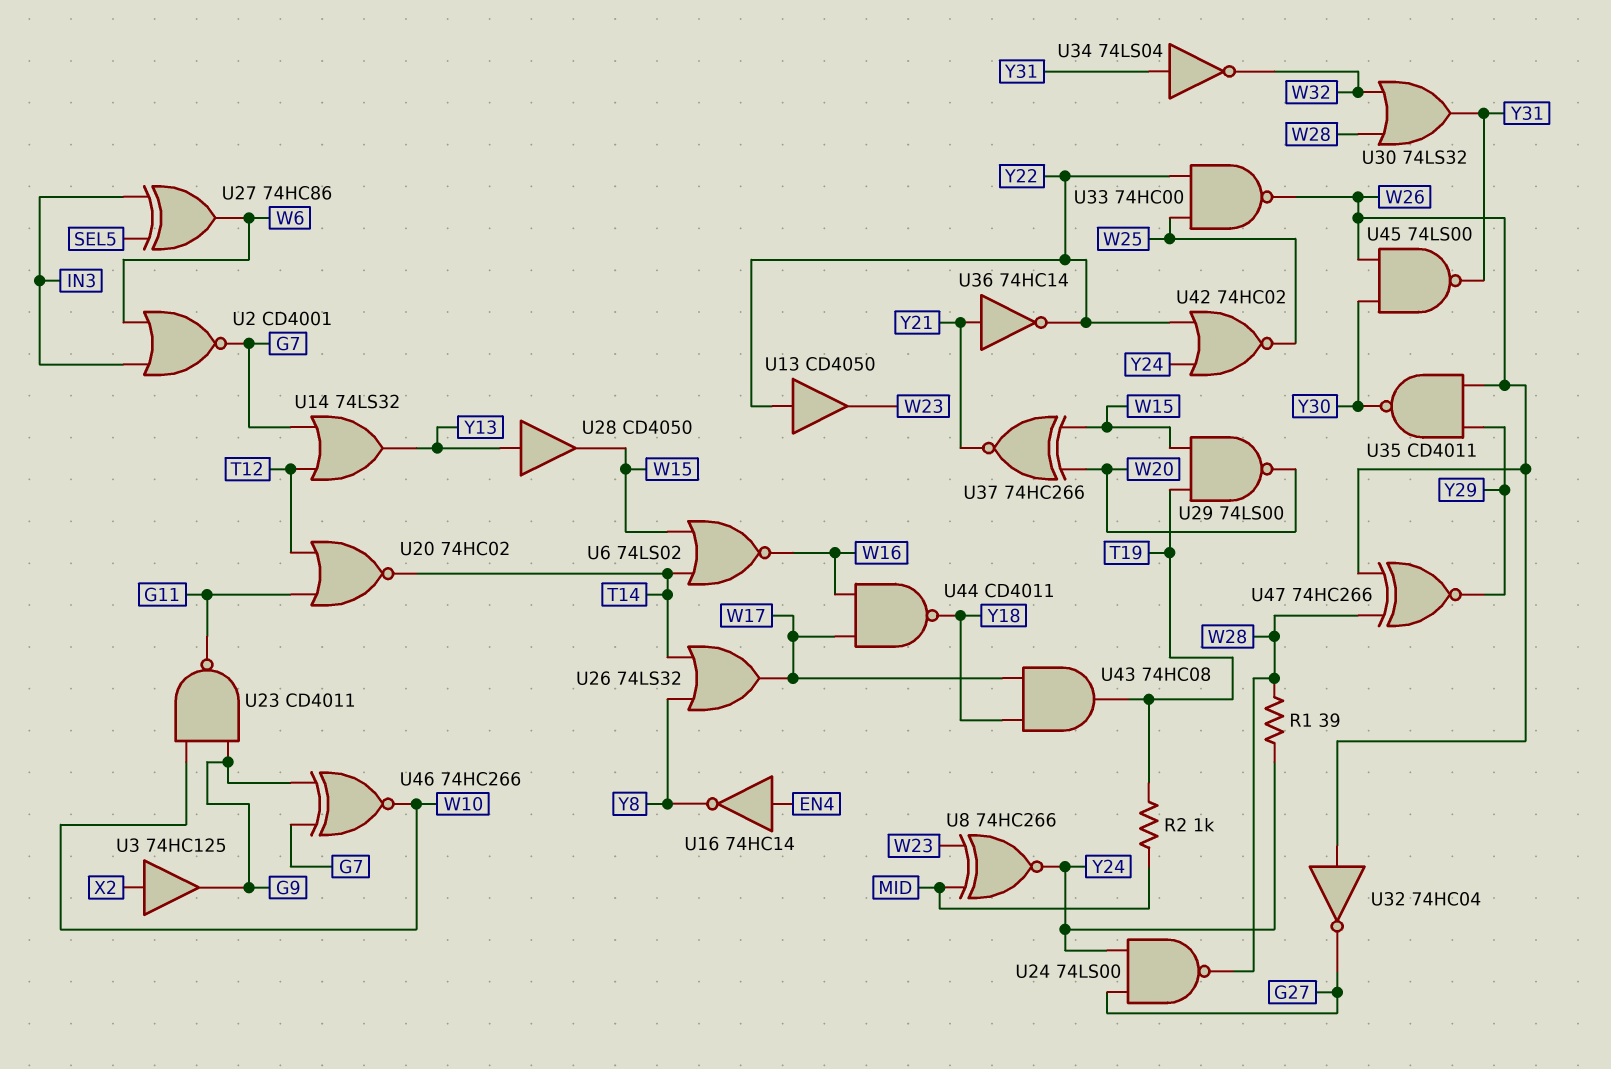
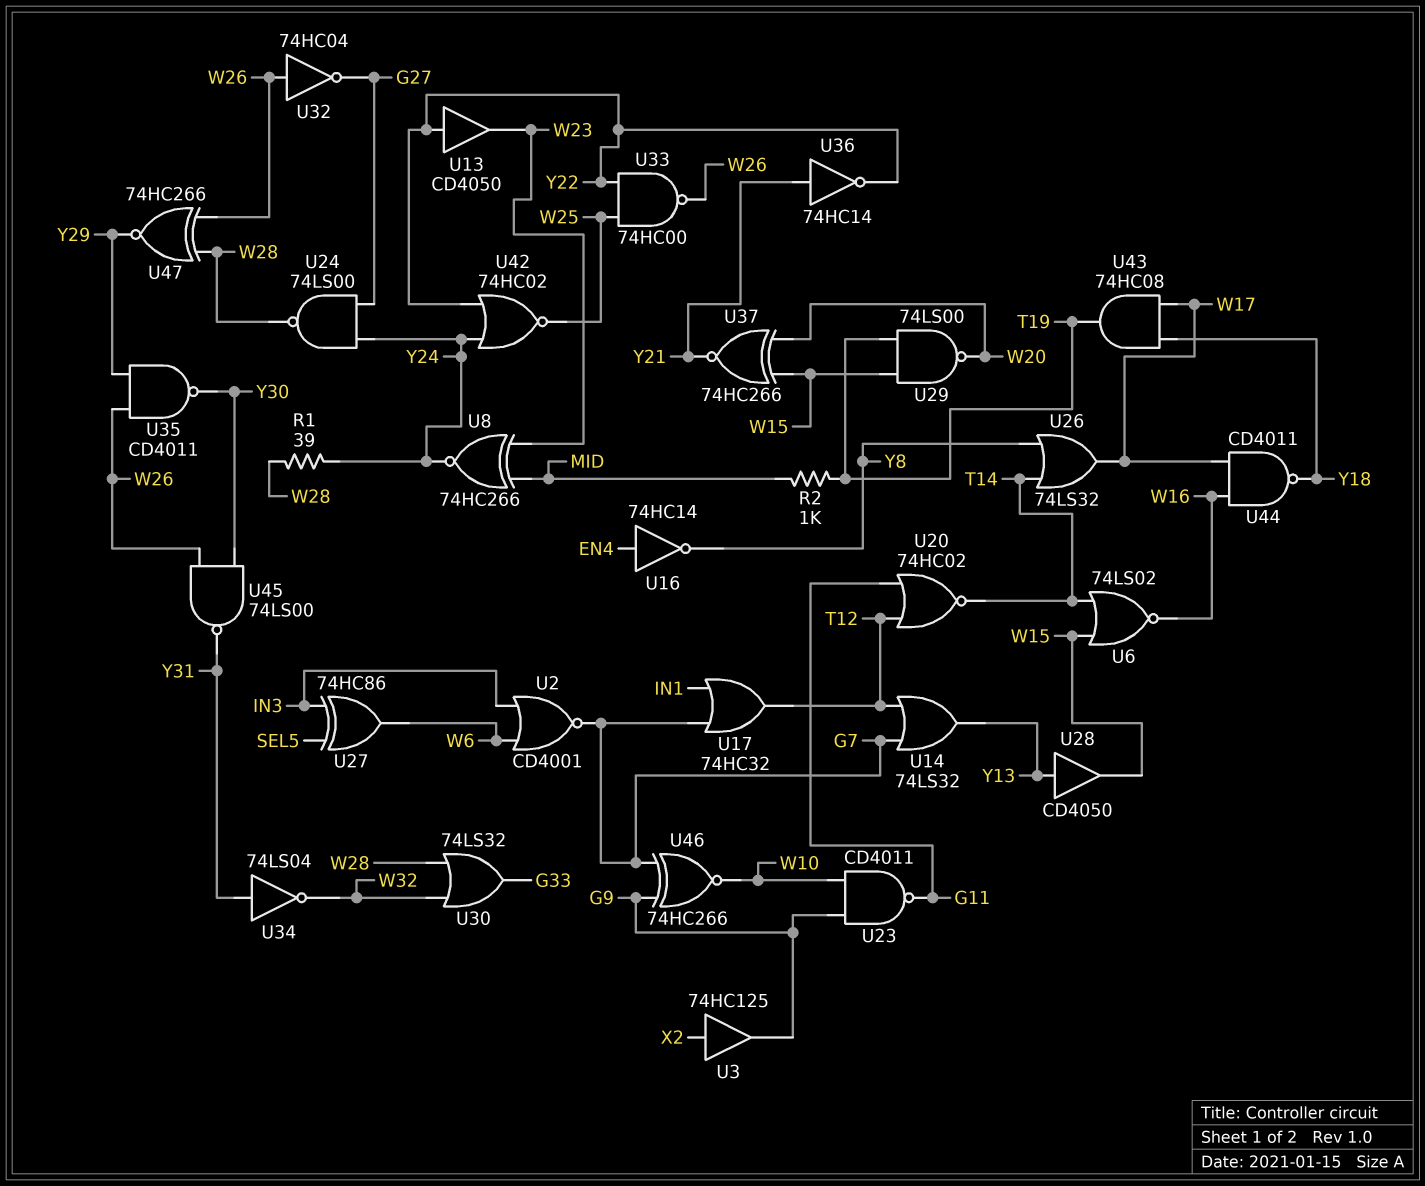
U17: none -> OR 74HC32 (in G7, in IN1, out T12)
U30: OR 74LS32 (in W28, in W32, out Y31) -> OR 74LS32 (in W28, in W32, out G33)

